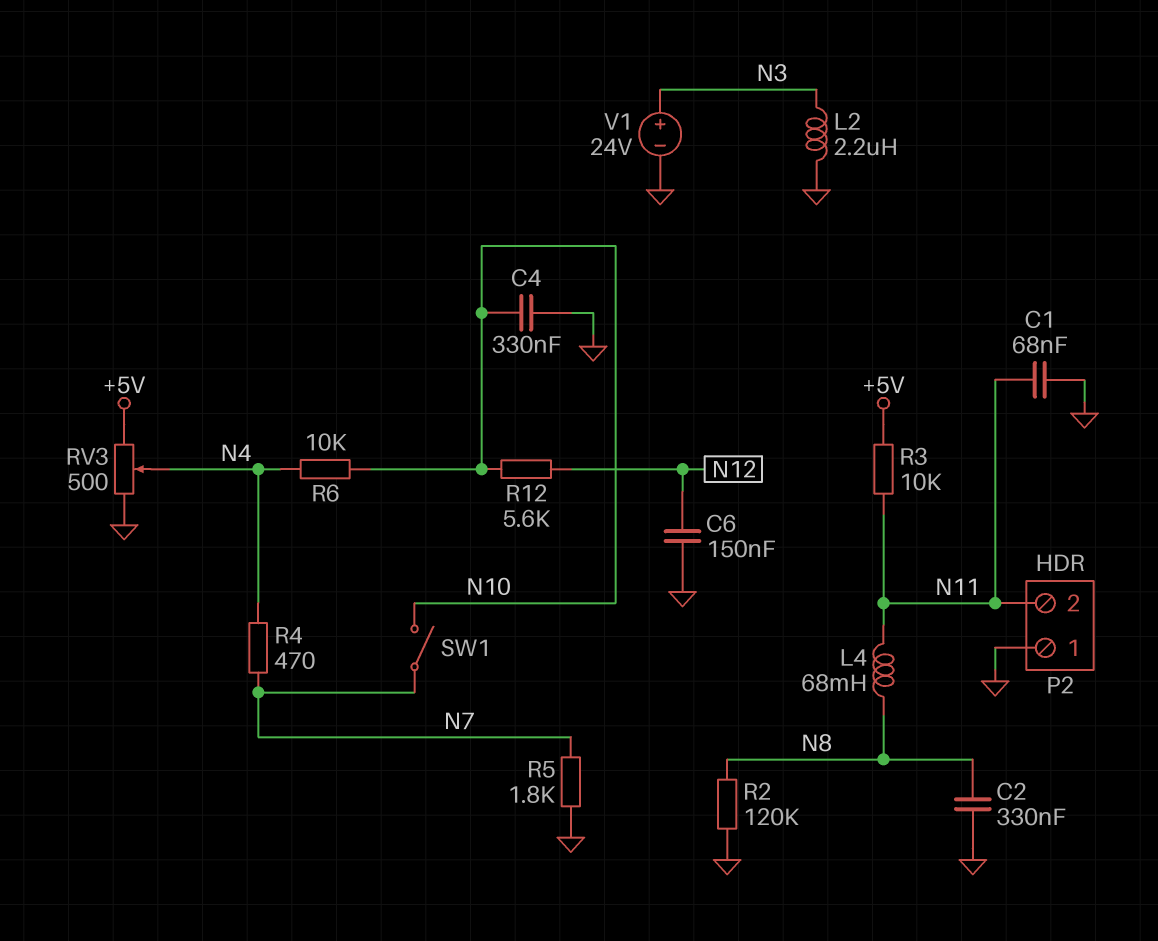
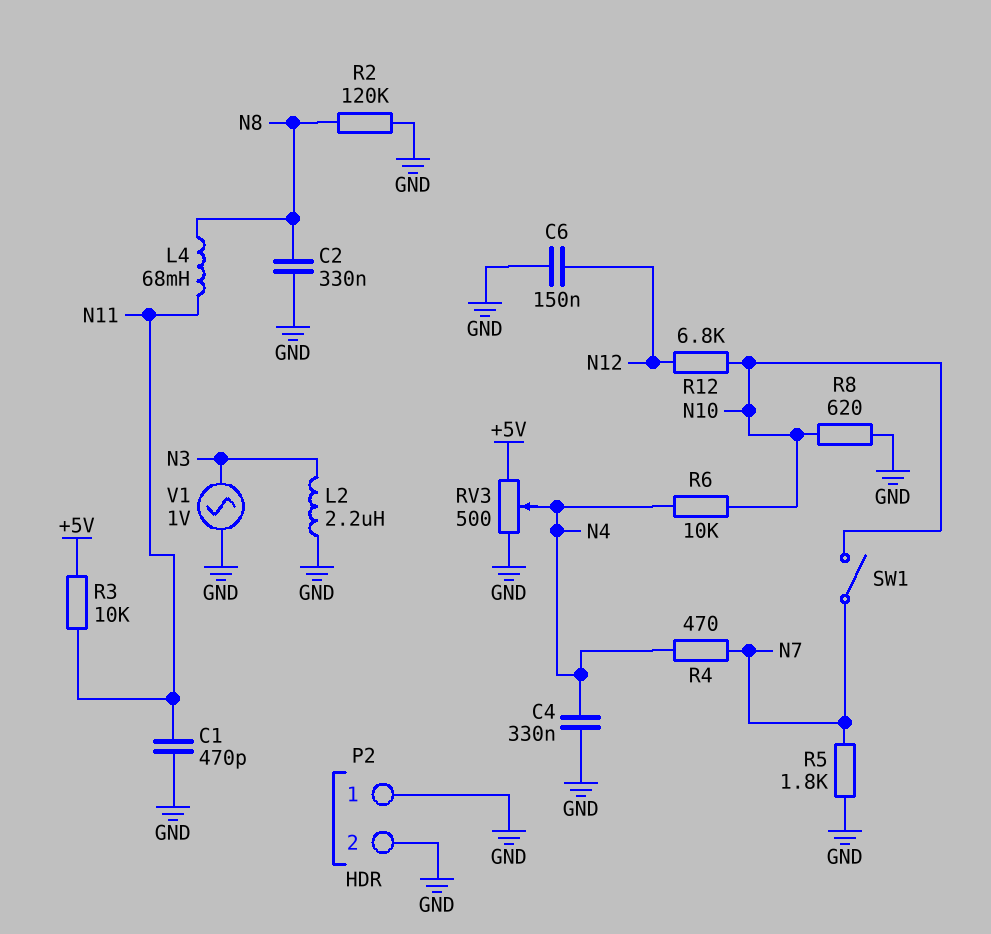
C1: 68nF (GND, N11) -> 470pF (GND, N11)
C4: 330nF (GND, N10) -> 330nF (GND, N4)
P2 pin 2: N11 -> GND
R8: none -> 620 (GND, N10)
R12: 5.6k (N10, N12) -> 6.8k (N10, N12)
V1: 24V (plus N3, minus GND) -> AC 1V (GND, N3)

